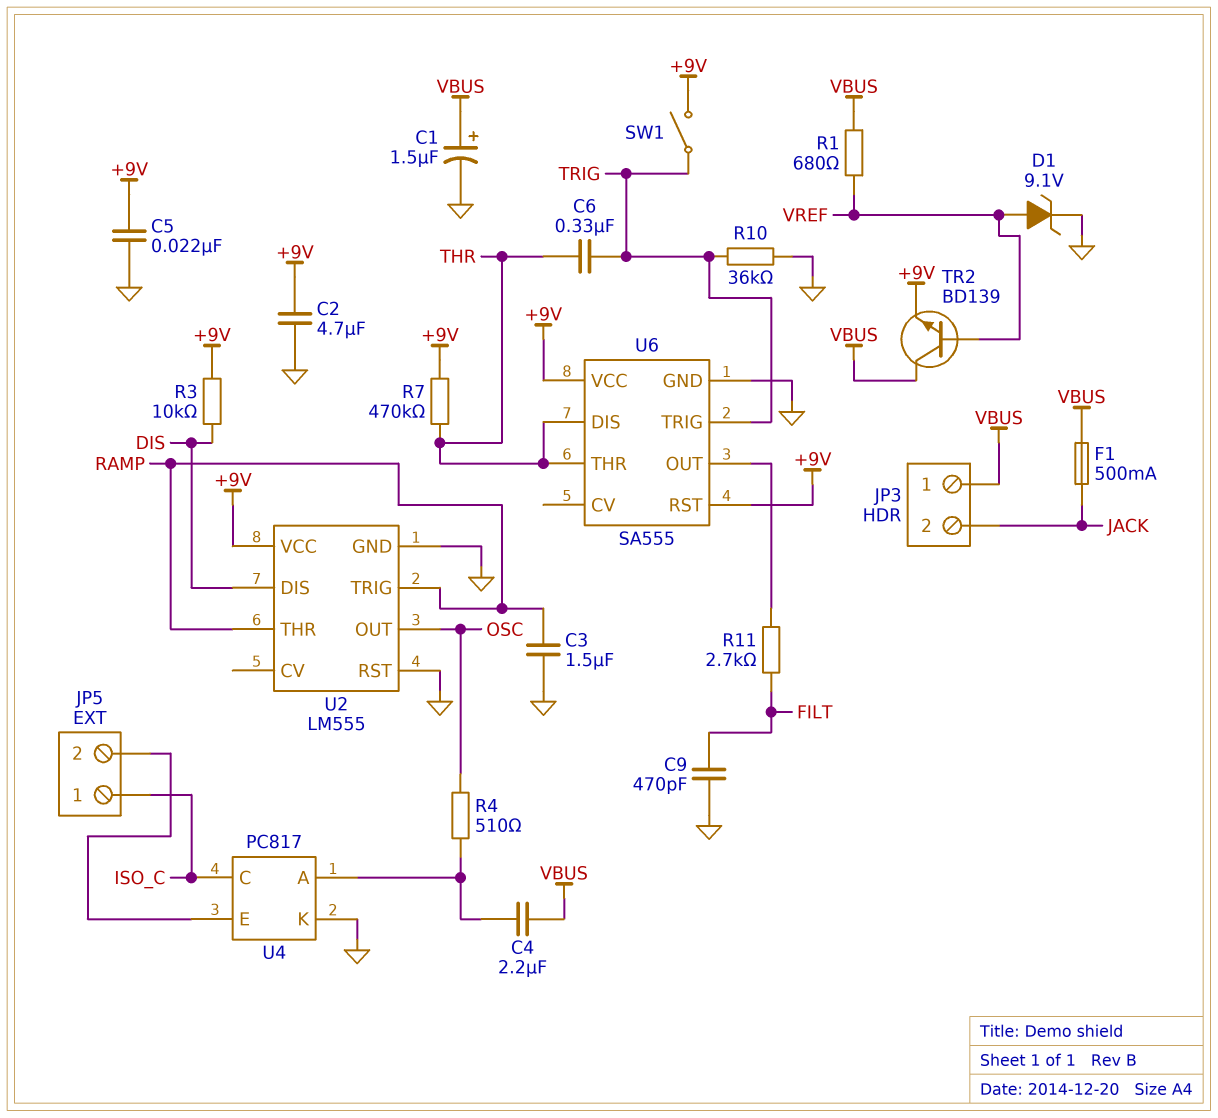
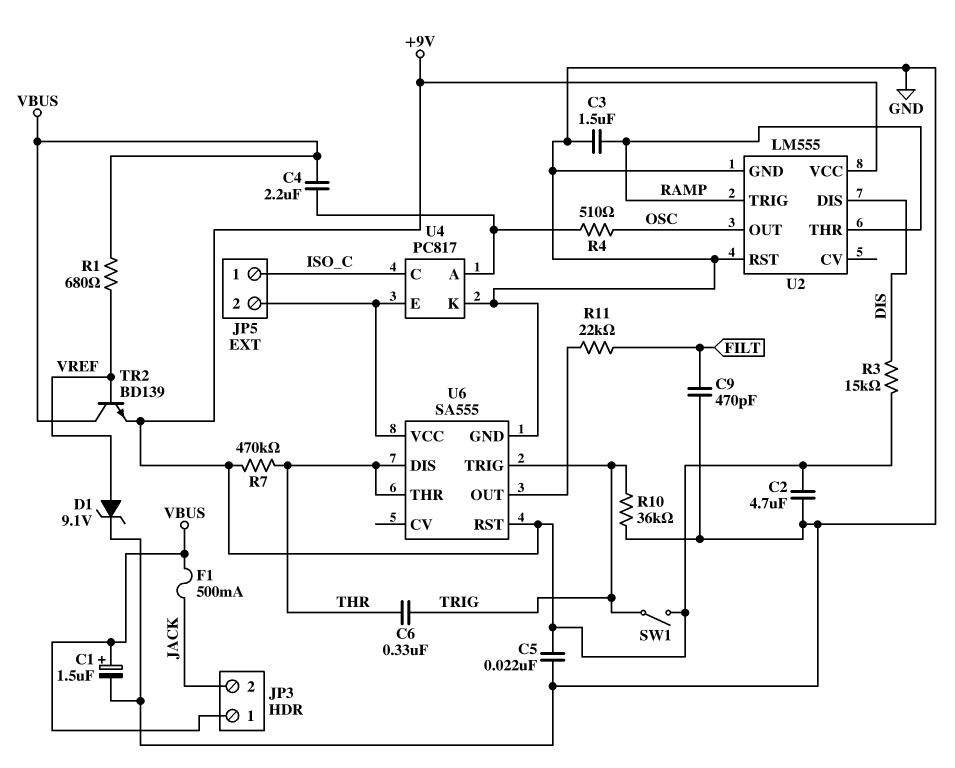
R3: 10k (+9V, DIS) -> 15k (+9V, DIS)
R11: 2.7k (FILT, U6/OUT) -> 22k (FILT, U6/OUT)
U6 pin VCC: +9V -> JP5/2

